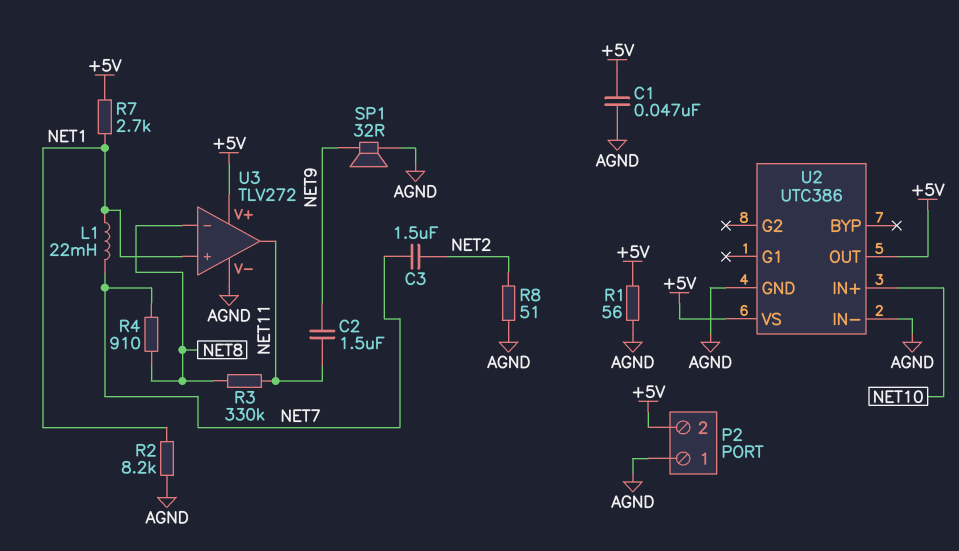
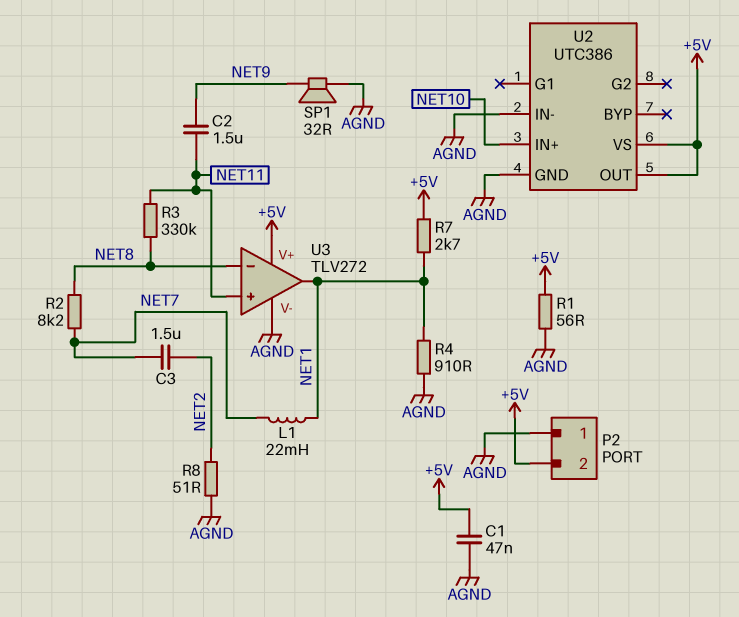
R2: 8.2k (AGND, NET1) -> 8.2k (NET7, NET8)
R4: 910 (NET7, NET8) -> 910 (AGND, NET1)
U3 pin in+: NET1 -> NET11
U3 pin out: NET11 -> NET1

